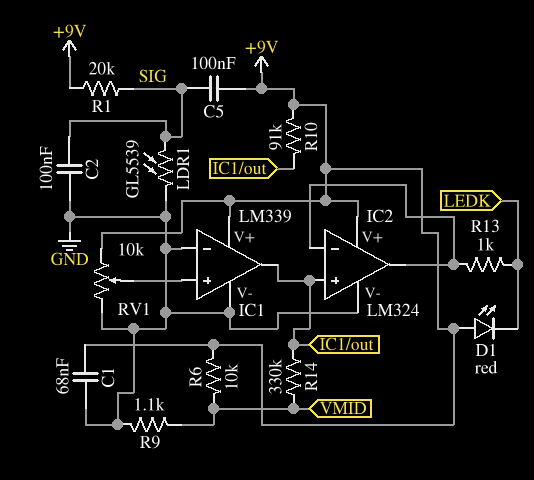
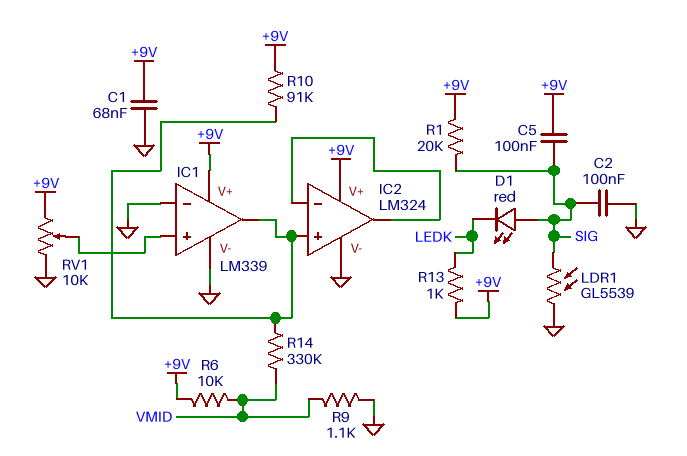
D1: LED red (A +9V, K LEDK) -> LED red (A SIG, K LEDK)
R13: 1k (IC2/in-, LEDK) -> 1k (+9V, LEDK)

